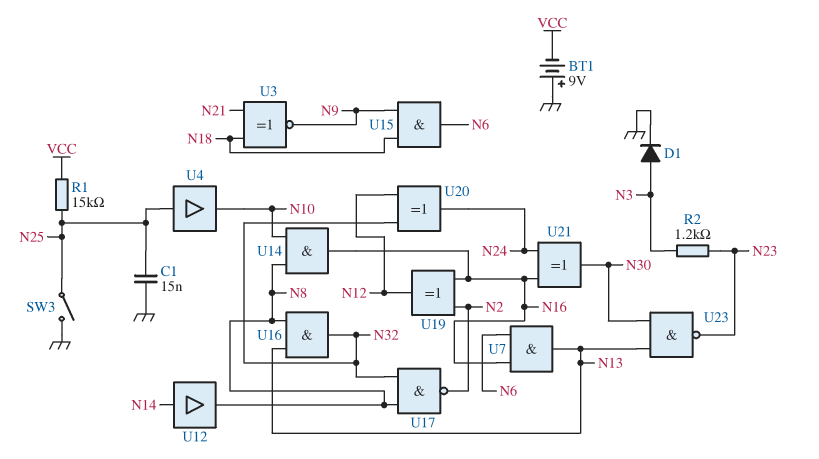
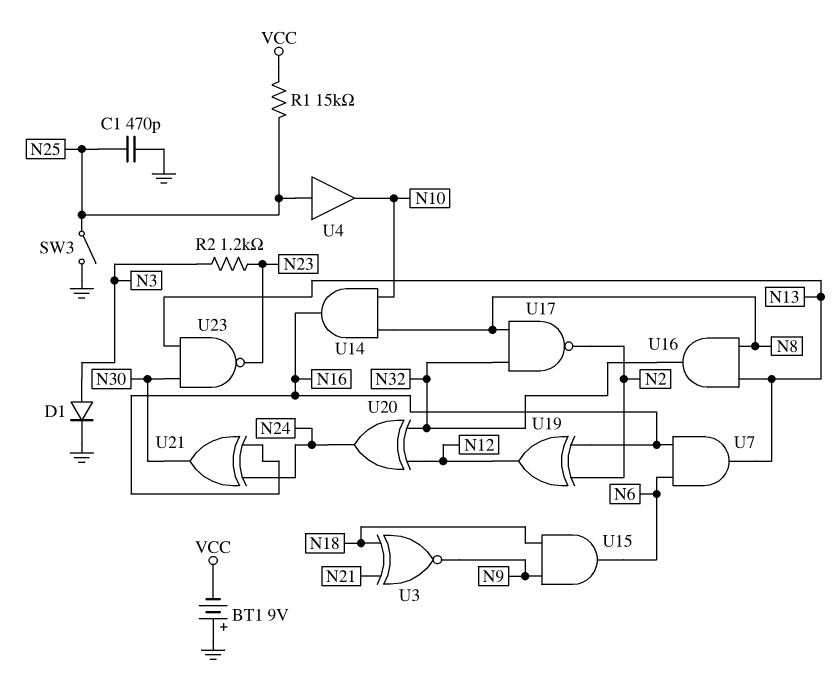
C1: 15nF (GND, N25) -> 470pF (GND, N25)
U12: buffer (in N14, out N8) -> none

